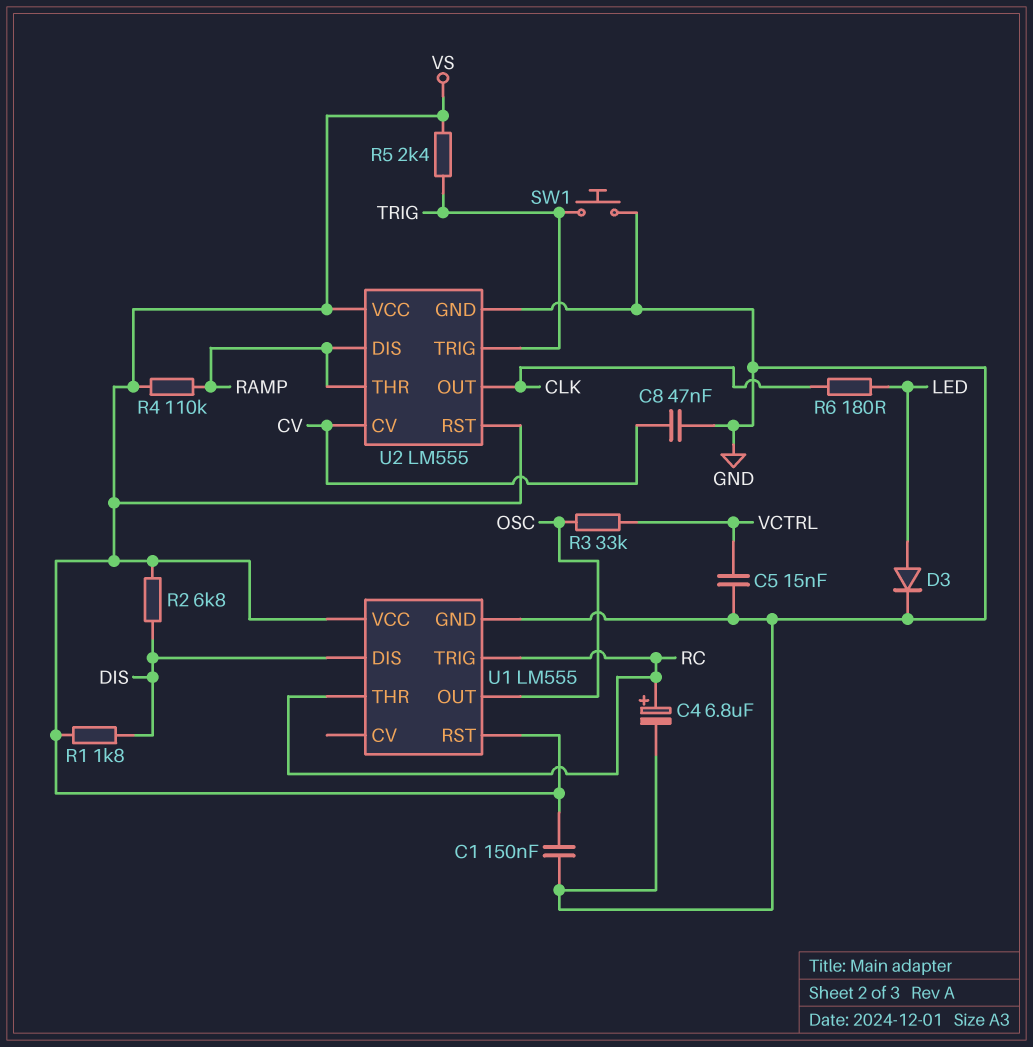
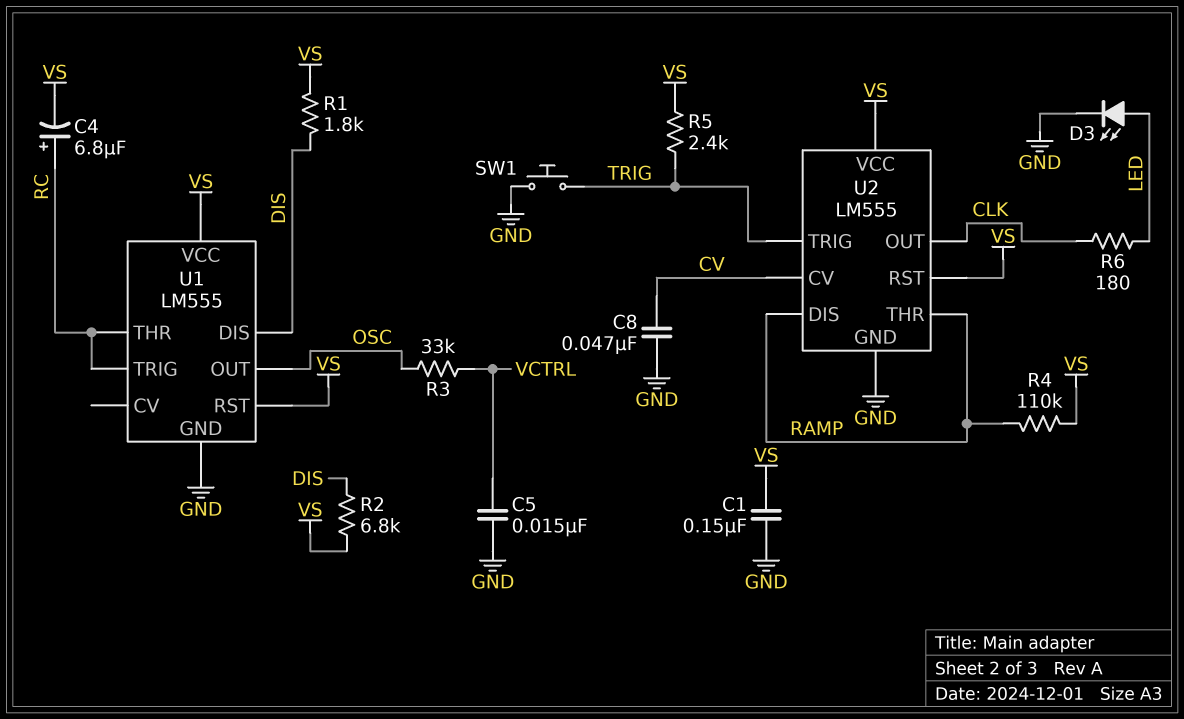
C4: 6.8uF (plus RC, minus GND) -> 6.8uF (plus RC, minus VS)
D3: diode (A LED, K GND) -> LED (A LED, K GND)

